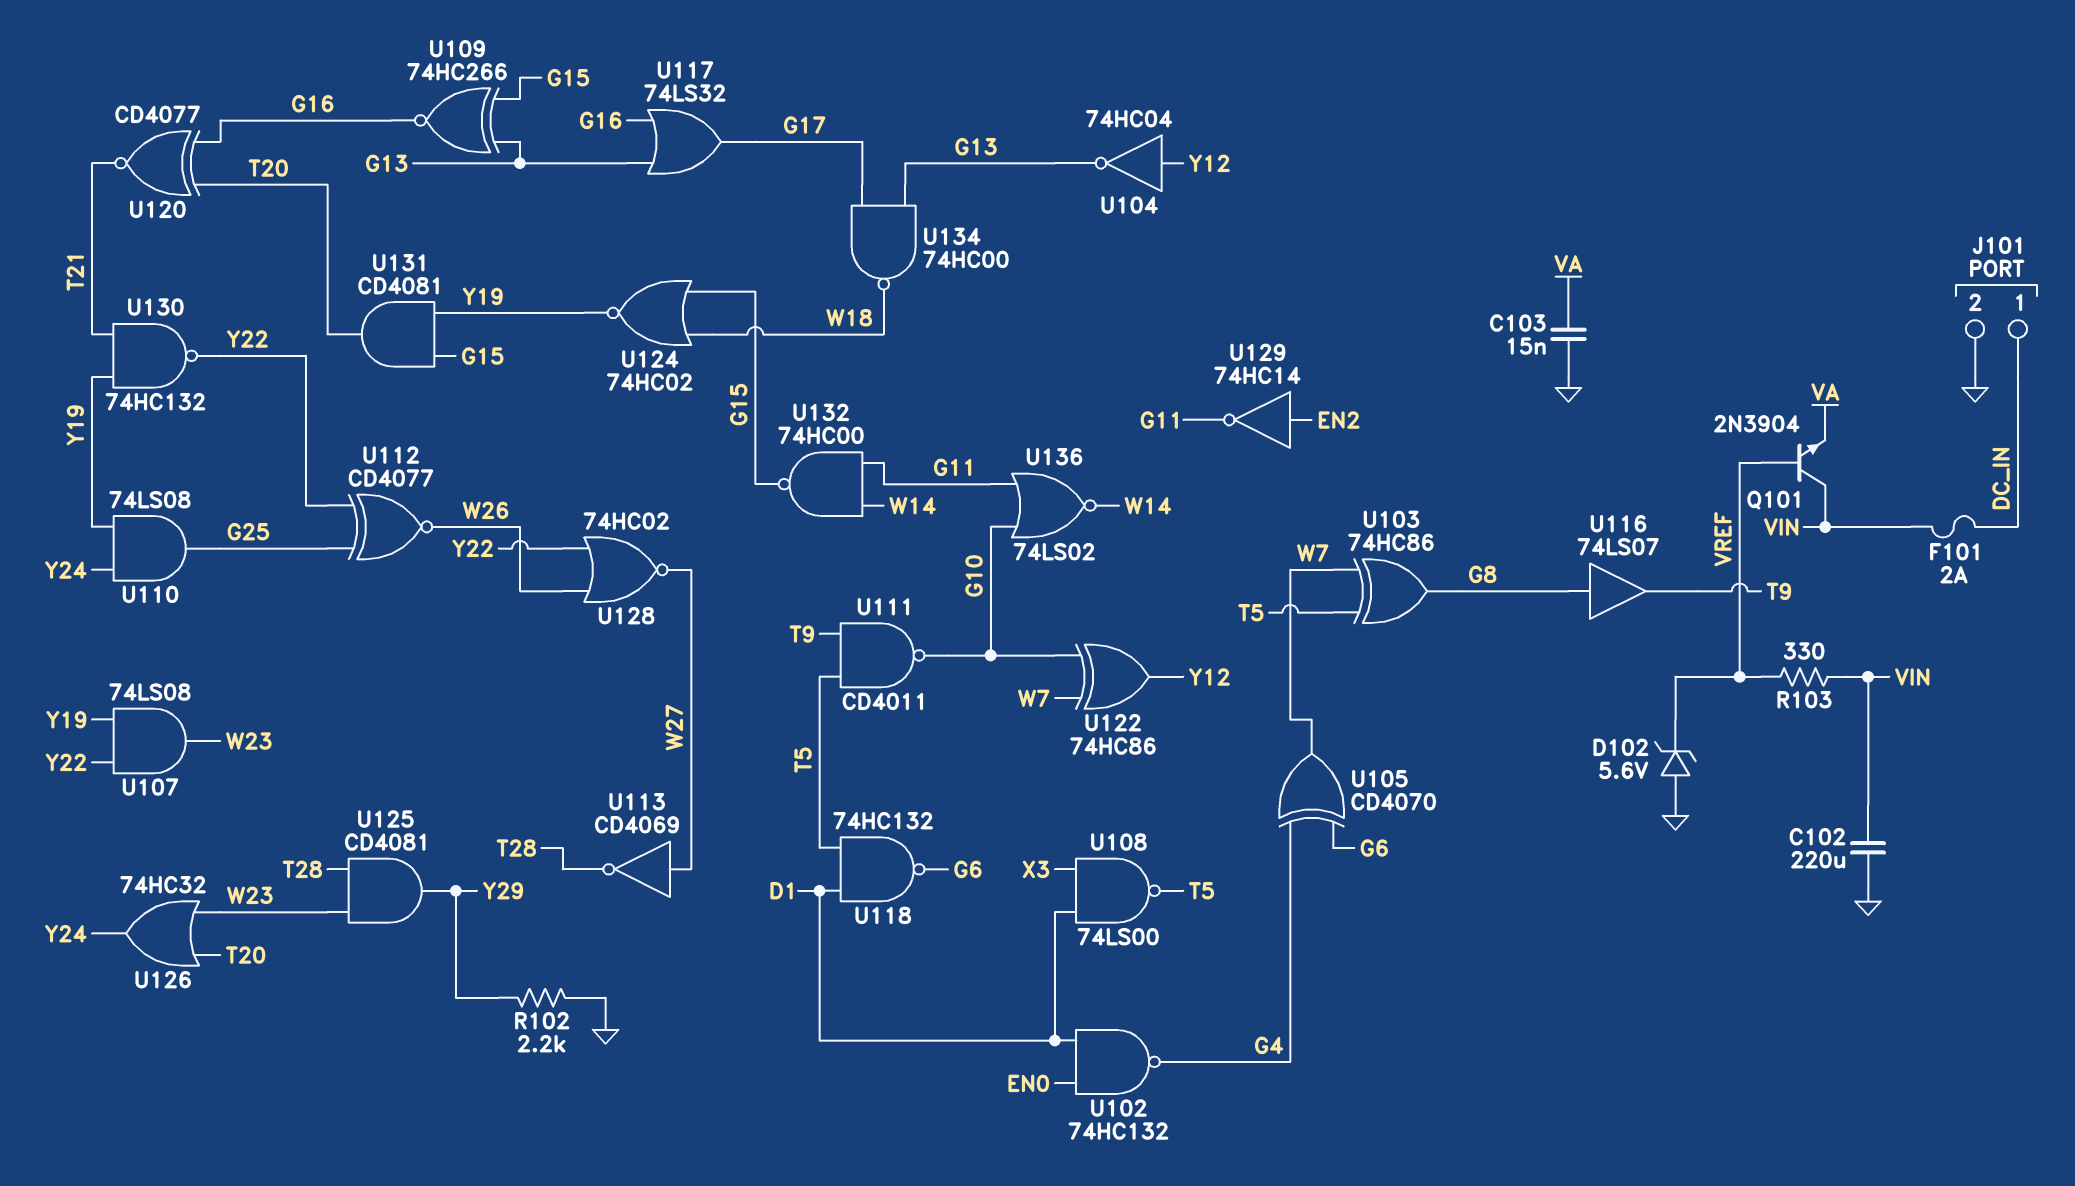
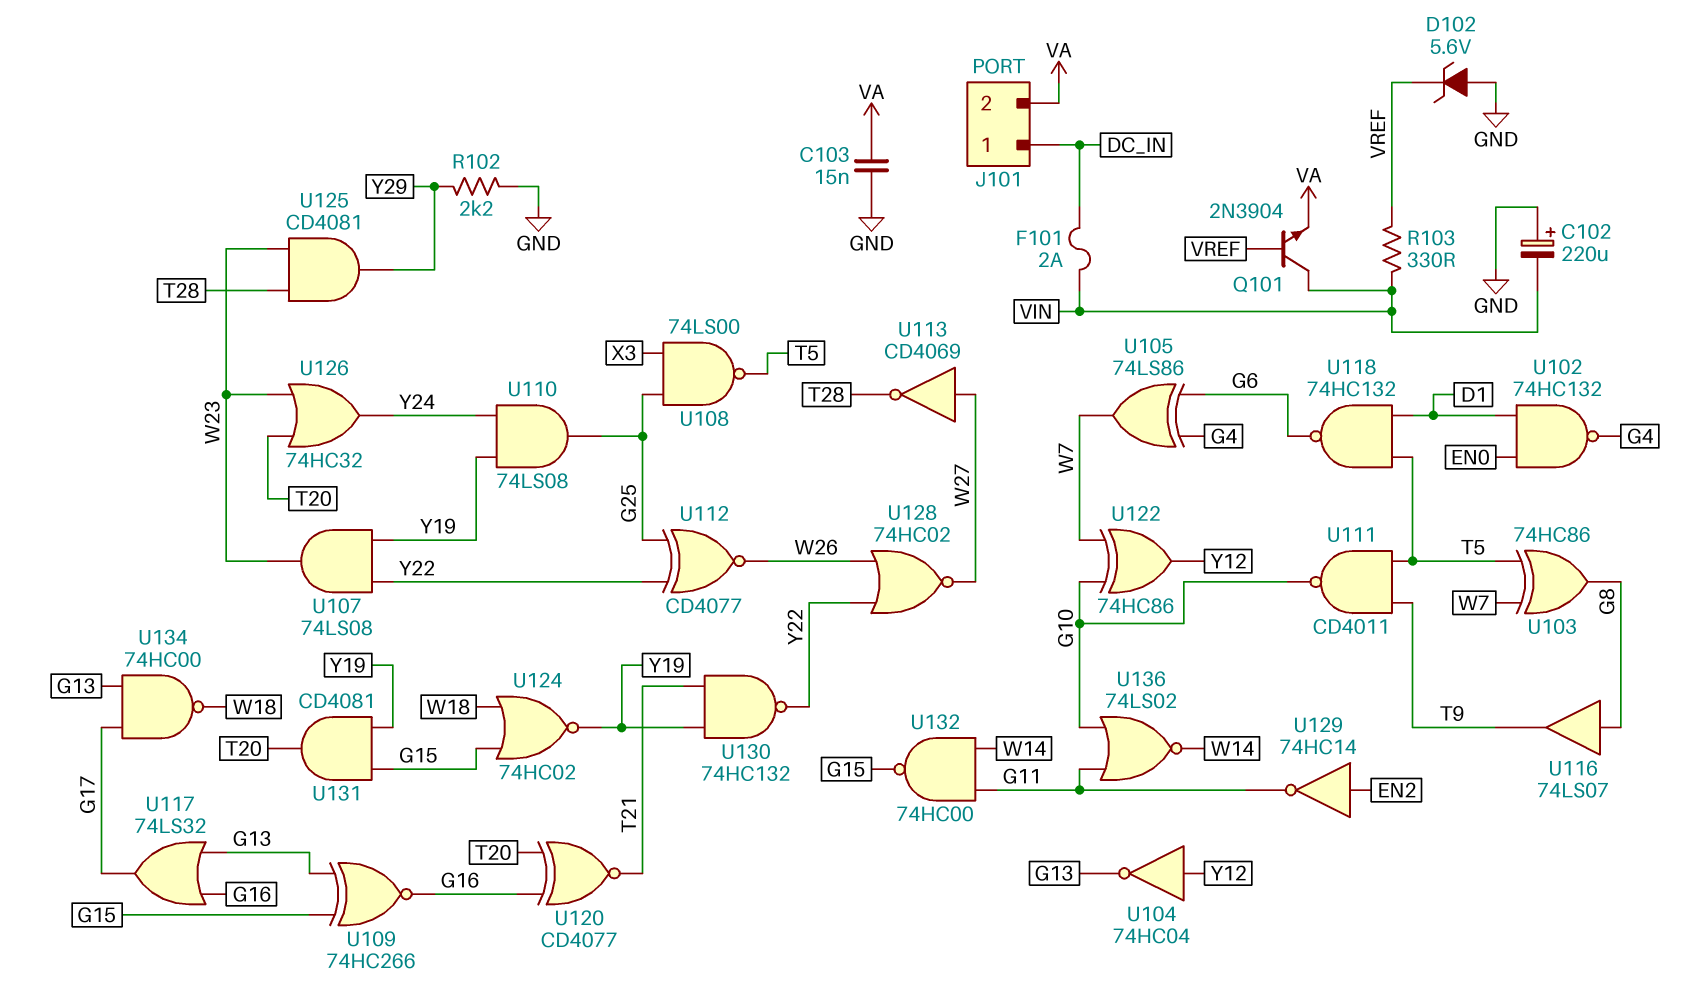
C102: 220uF (GND, VIN) -> 220uF (plus GND, minus VIN)
J101 pin 2: GND -> VA
U105: XOR CD4070 (in G4, in G6, out W7) -> XOR 74LS86 (in G4, in G6, out W7)
U108: NAND 74LS00 (in D1, in X3, out T5) -> NAND 74LS00 (in G25, in X3, out T5)

